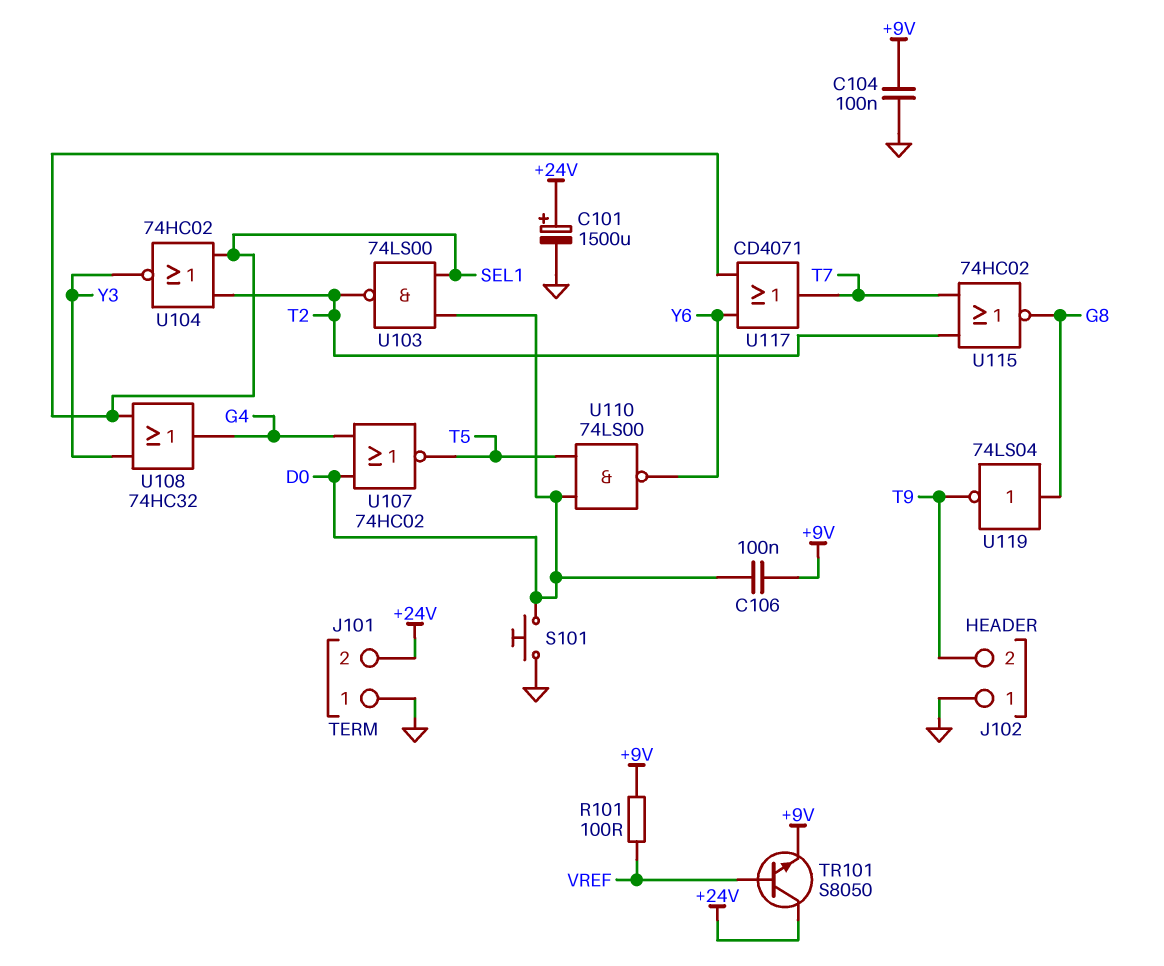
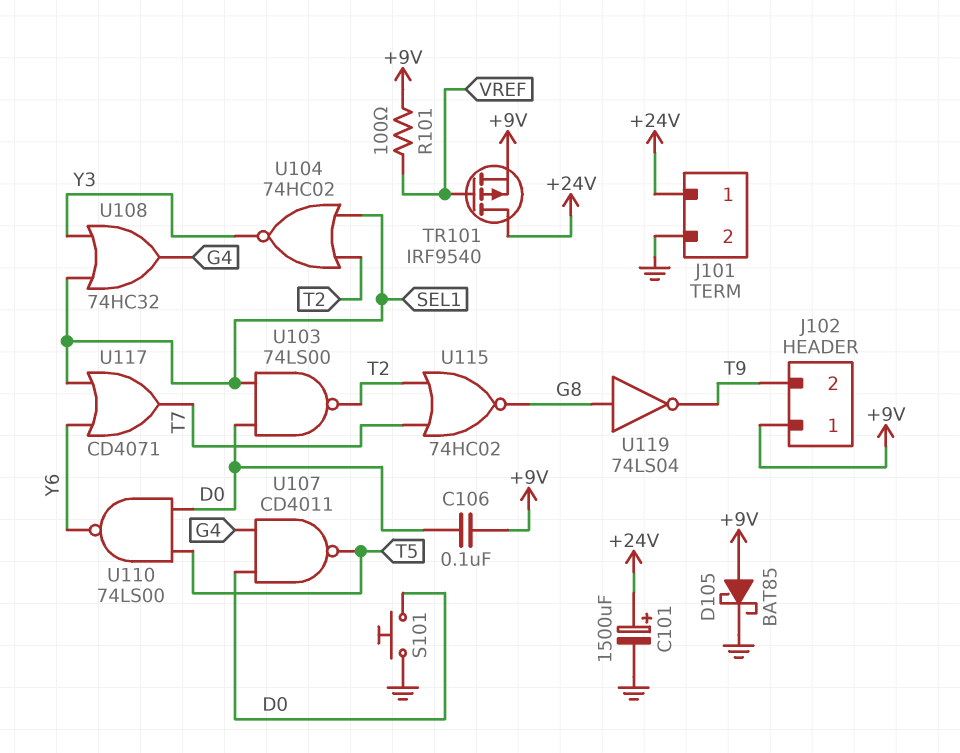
C104: 100nF (+9V, GND) -> none
D105: none -> schottky BAT85 (A +9V, K GND)
J101 pin 1: GND -> +24V
J101 pin 2: +24V -> GND
J102 pin 1: GND -> +9V
TR101: NPN S8050 (B VREF, C +24V, E +9V) -> PMOS IRF9540 (G VREF, D +24V, S +9V)
U107: NOR 74HC02 (in D0, in G4, out T5) -> NAND CD4011 (in D0, in G4, out T5)

